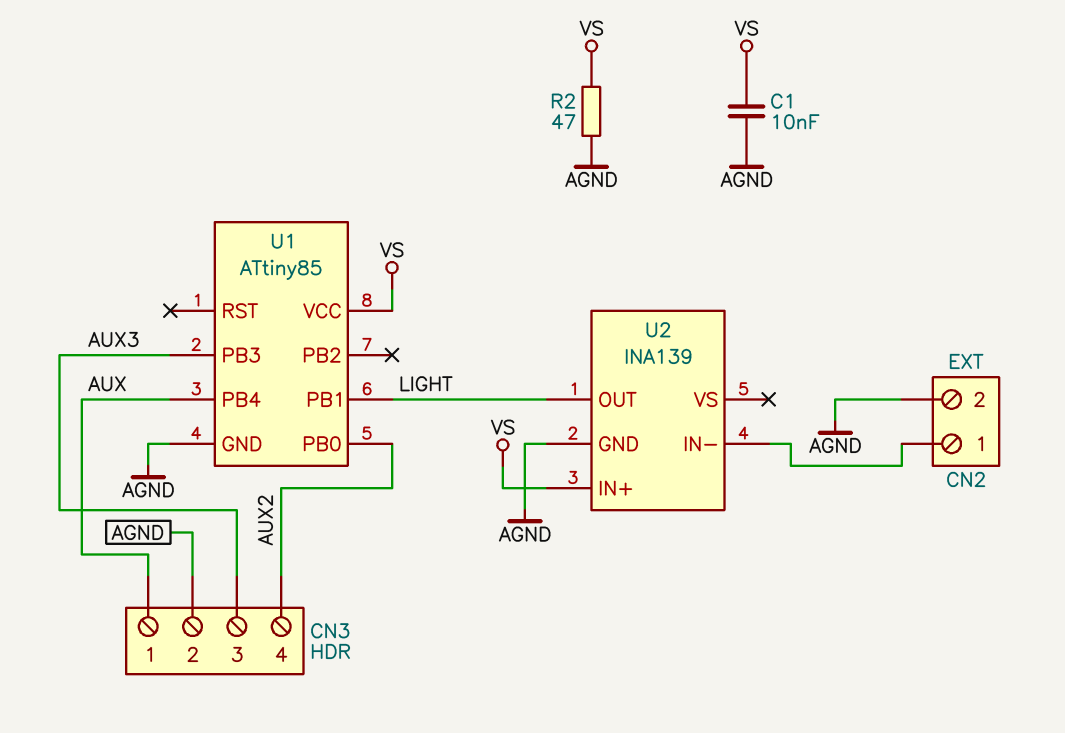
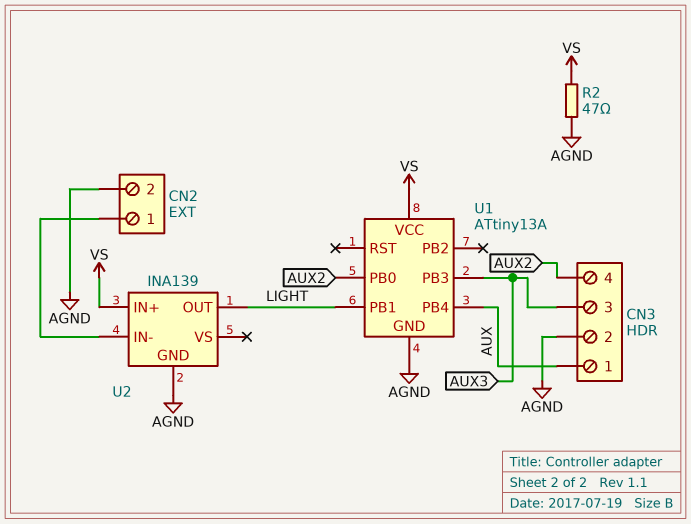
C1: 10nF (AGND, VS) -> none
U1: ATtiny85 -> ATtiny13A

